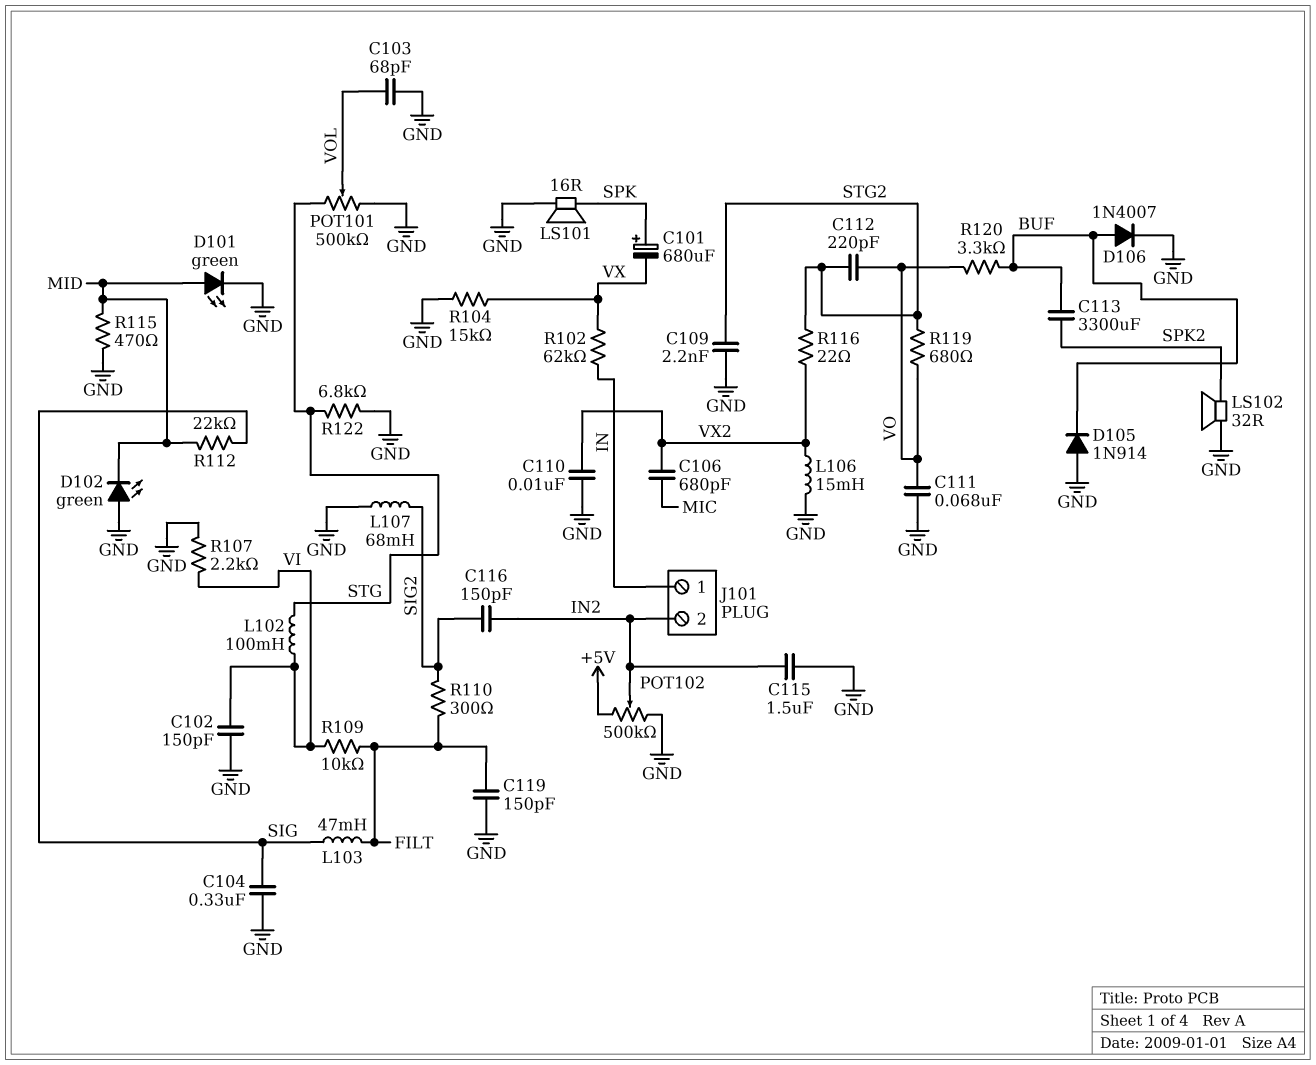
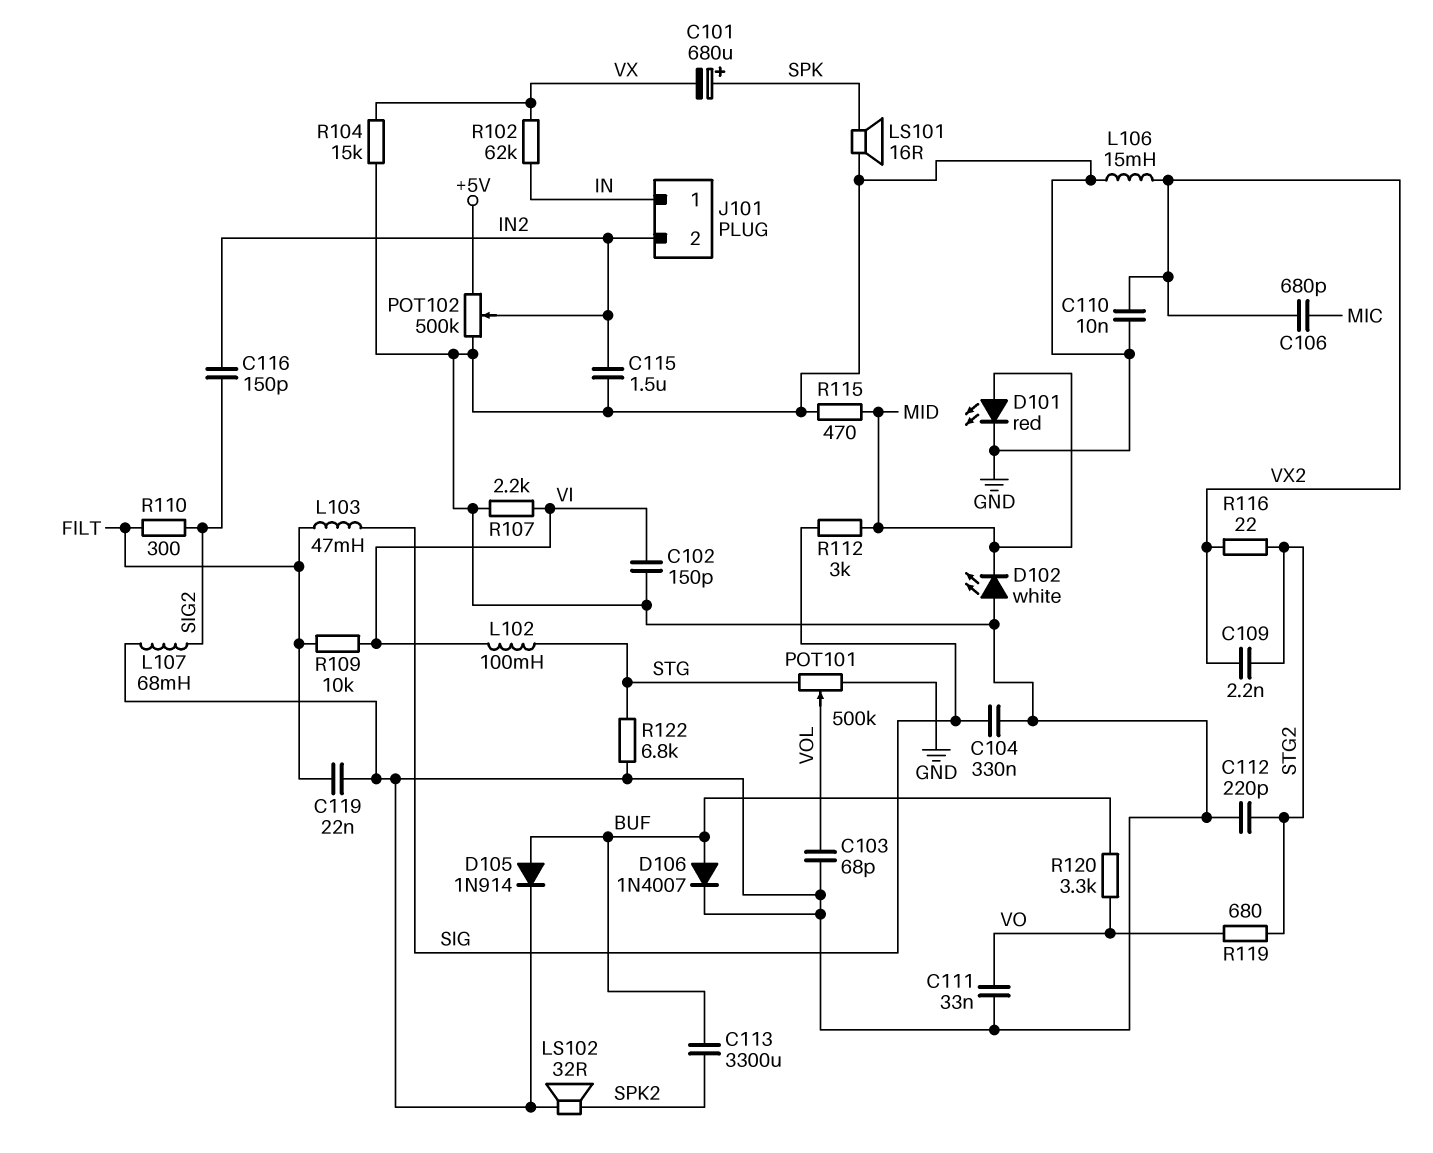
C109: 2.2nF (GND, STG2) -> 2.2nF (STG2, VX2)
C111: 68nF (GND, VO) -> 33nF (GND, VO)
C112: 220pF (STG2, VO) -> 220pF (GND, STG2)
C119: 150pF (FILT, GND) -> 22nF (FILT, GND)
D101: LED green (A MID, K GND) -> LED red (A MID, K GND)
D102: LED green (A GND, K MID) -> LED white (A GND, K MID)
D105: diode 1N914 (A GND, K BUF) -> diode 1N914 (A BUF, K GND)
R112: 22k (MID, SIG) -> 3k (MID, SIG)

